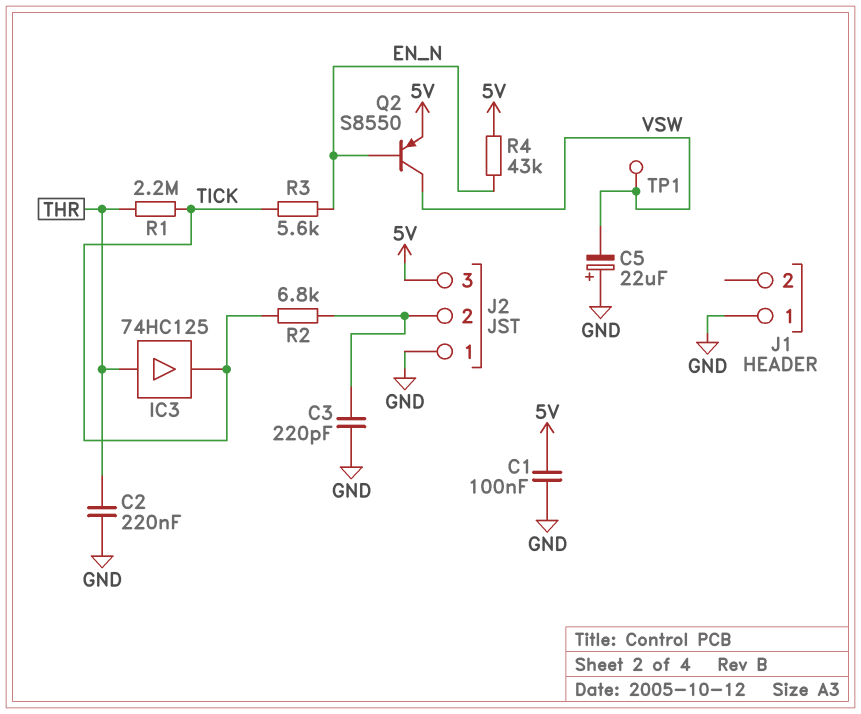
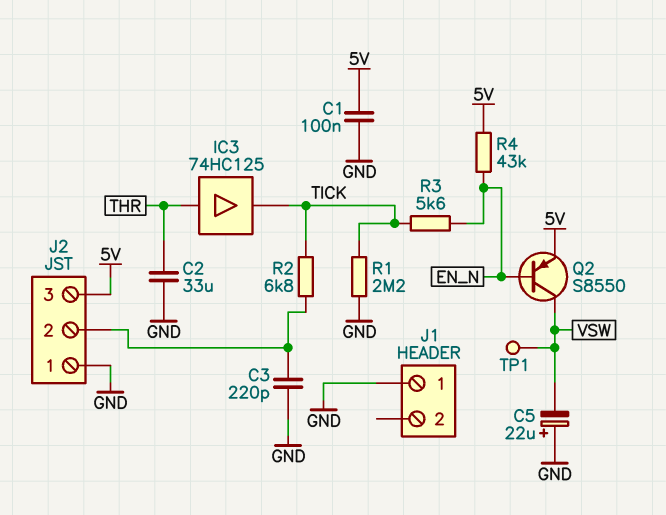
C2: 220nF (GND, THR) -> 33uF (GND, THR)
R1: 2.2M (THR, TICK) -> 2.2M (GND, TICK)

